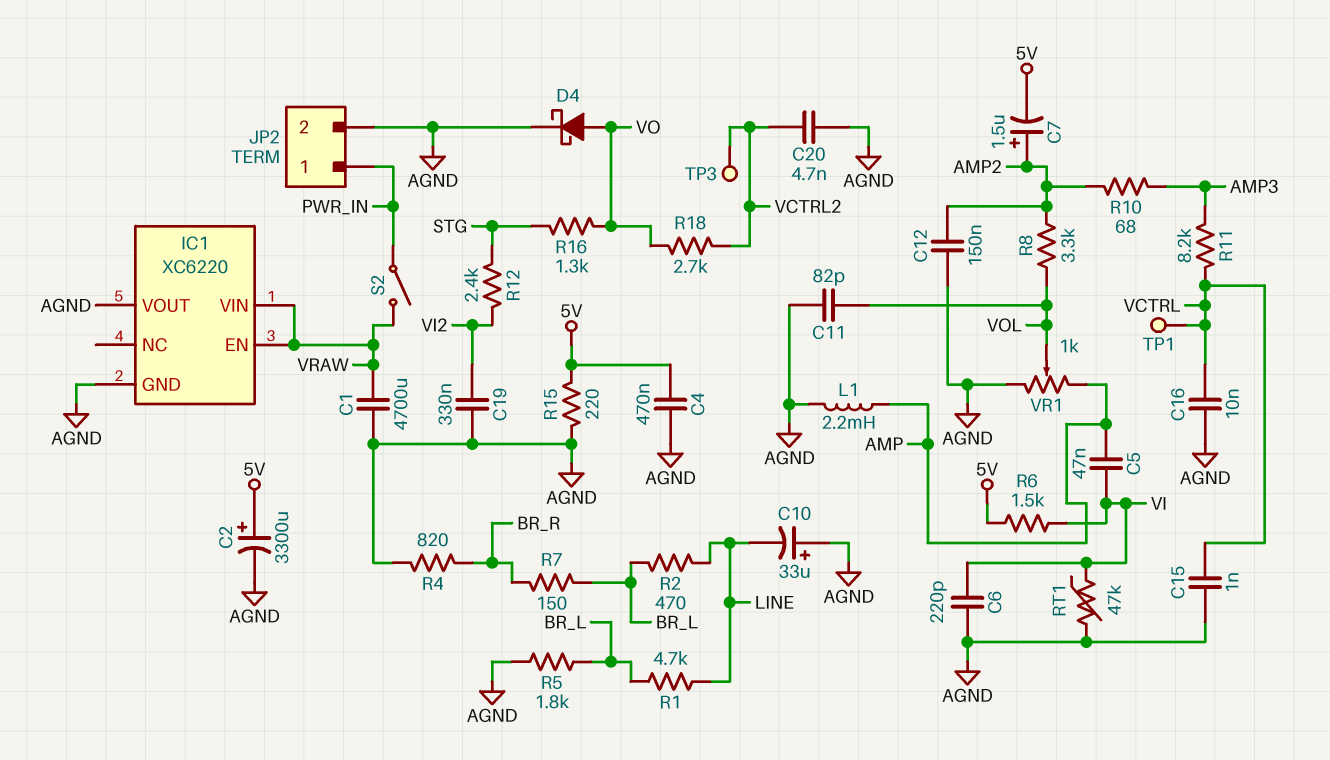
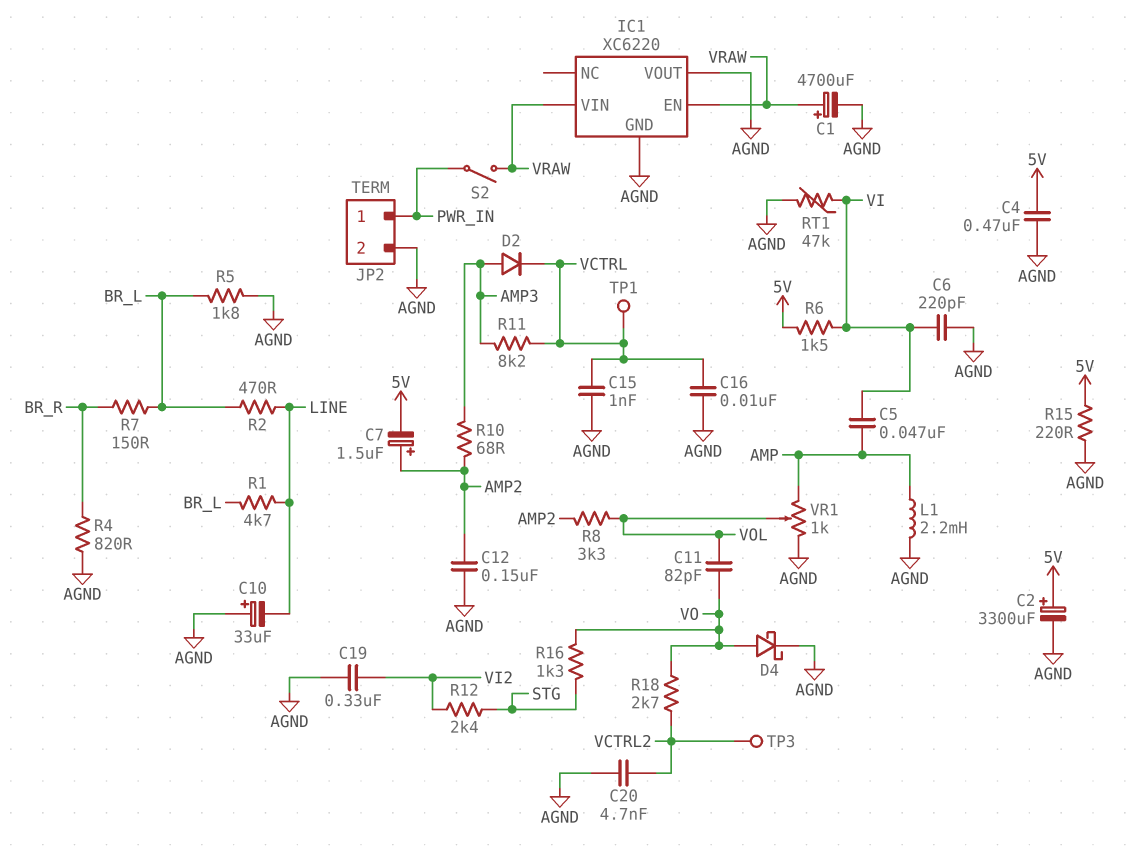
C1: 4700uF (AGND, VRAW) -> 4700uF (plus VRAW, minus AGND)
C11: 82pF (AGND, VOL) -> 82pF (VO, VOL)
D2: none -> diode (A AMP3, K VCTRL)

